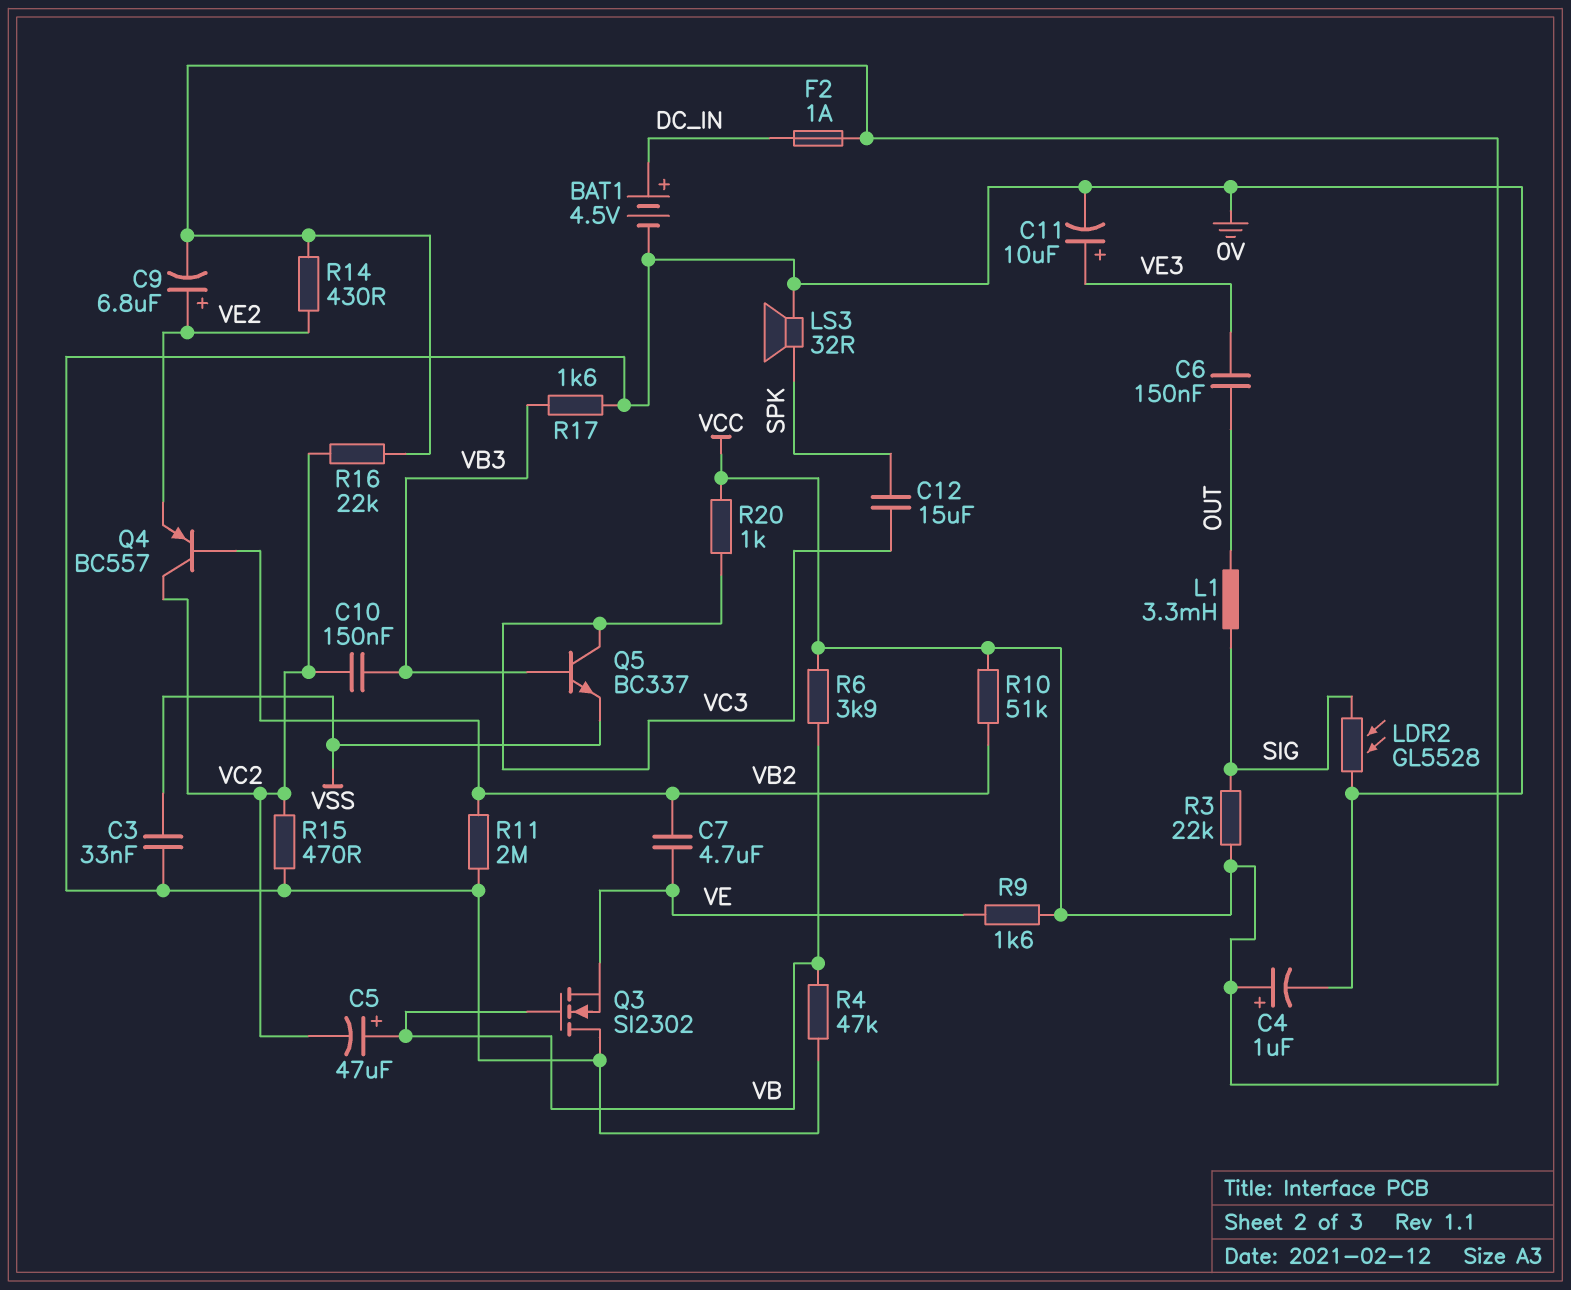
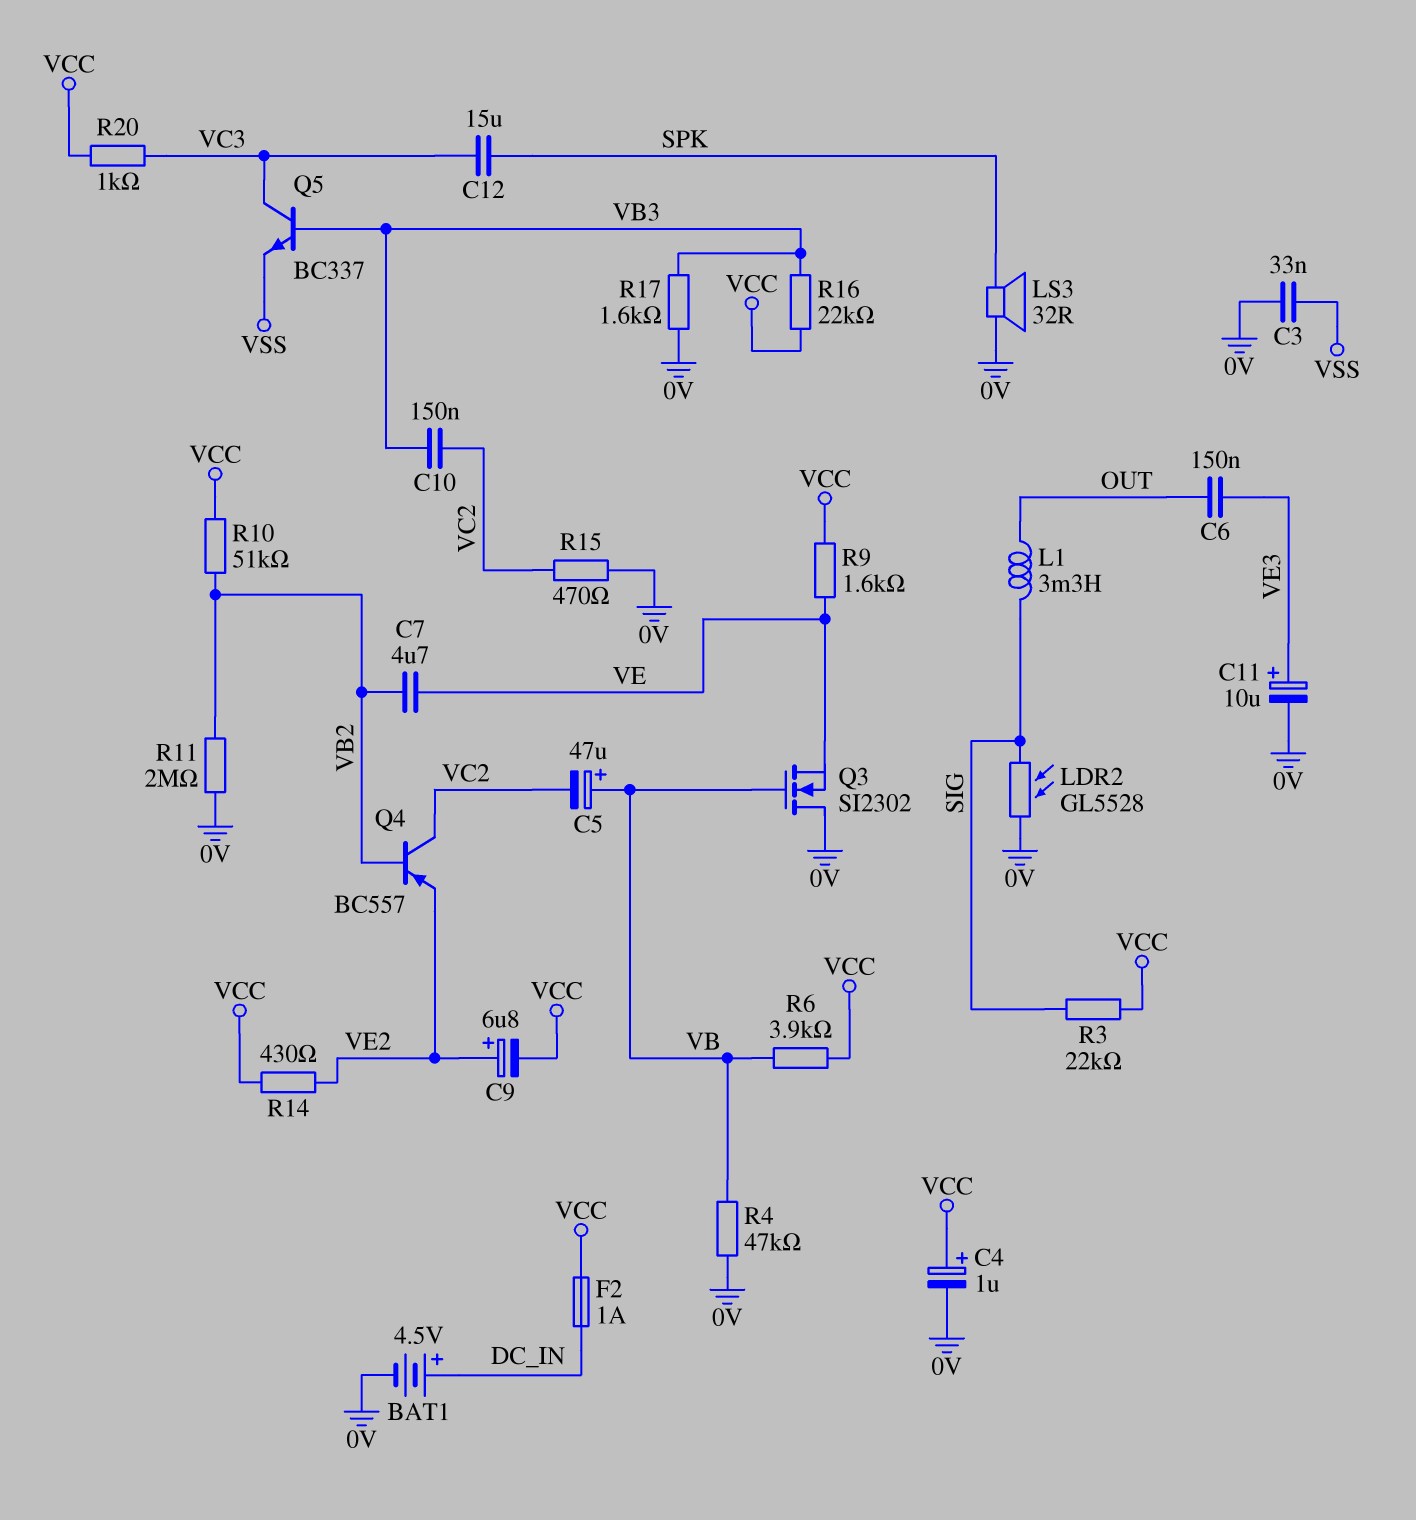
R16: 22k (VC2, VCC) -> 22k (VB3, VCC)

